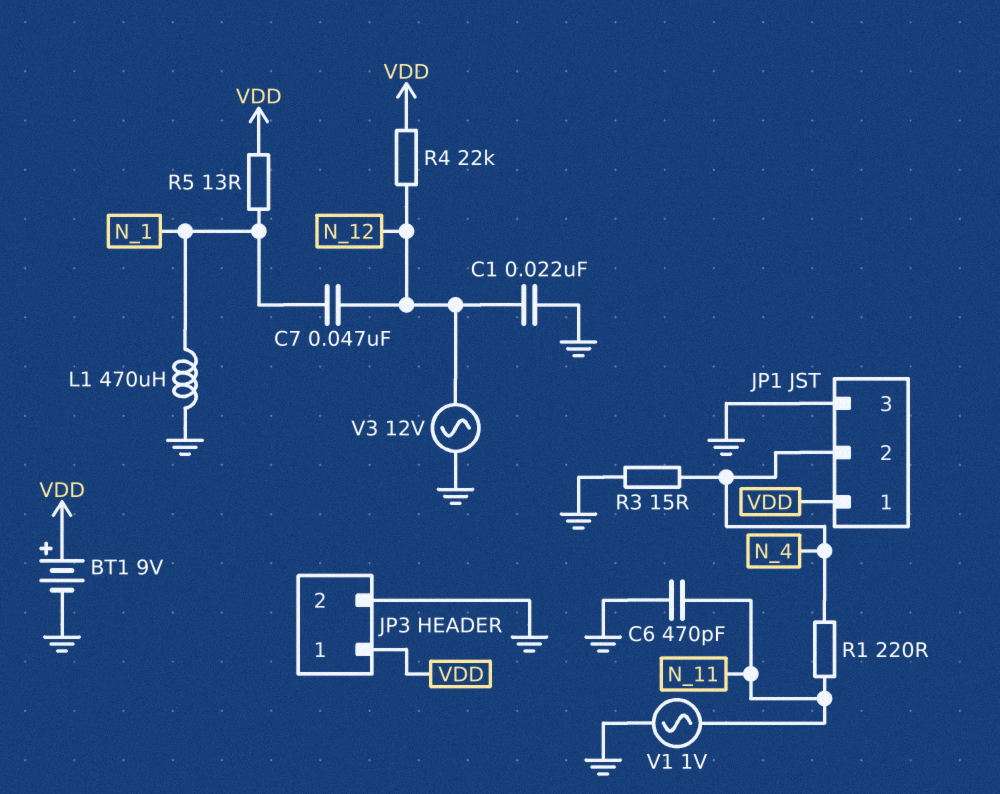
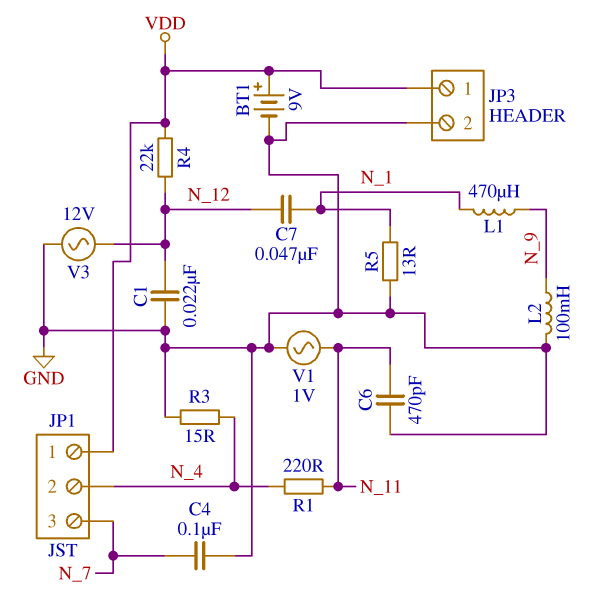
C4: none -> 100nF (GND, N_7)
JP1 pin 3: GND -> N_7
L1: 470uH (GND, N_1) -> 470uH (N_1, N_9)
L2: none -> 100mH (GND, N_9)
R5: 13 (N_1, VDD) -> 13 (GND, N_1)

